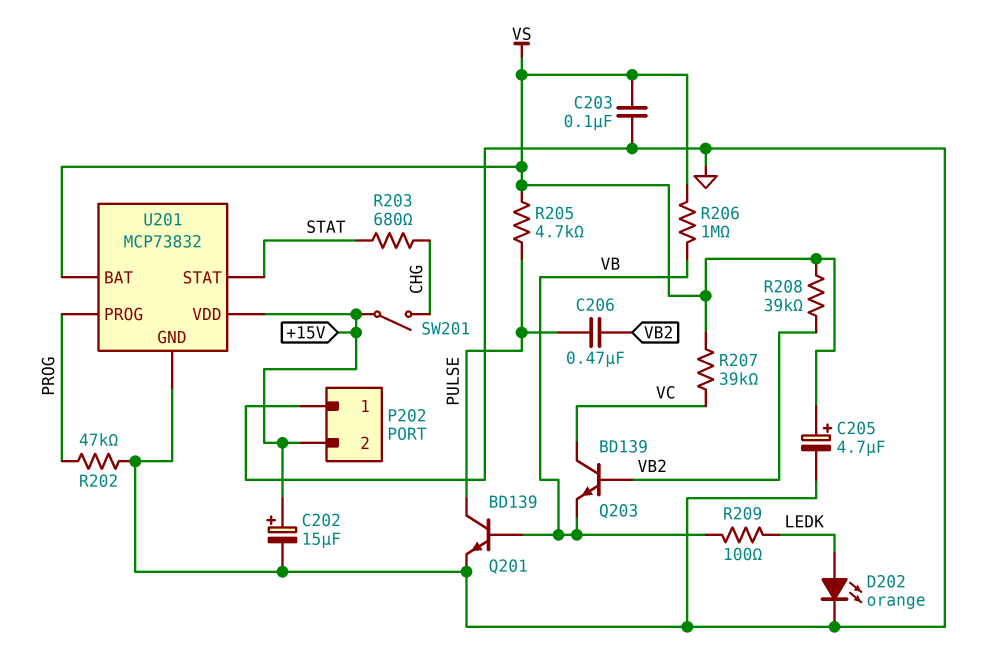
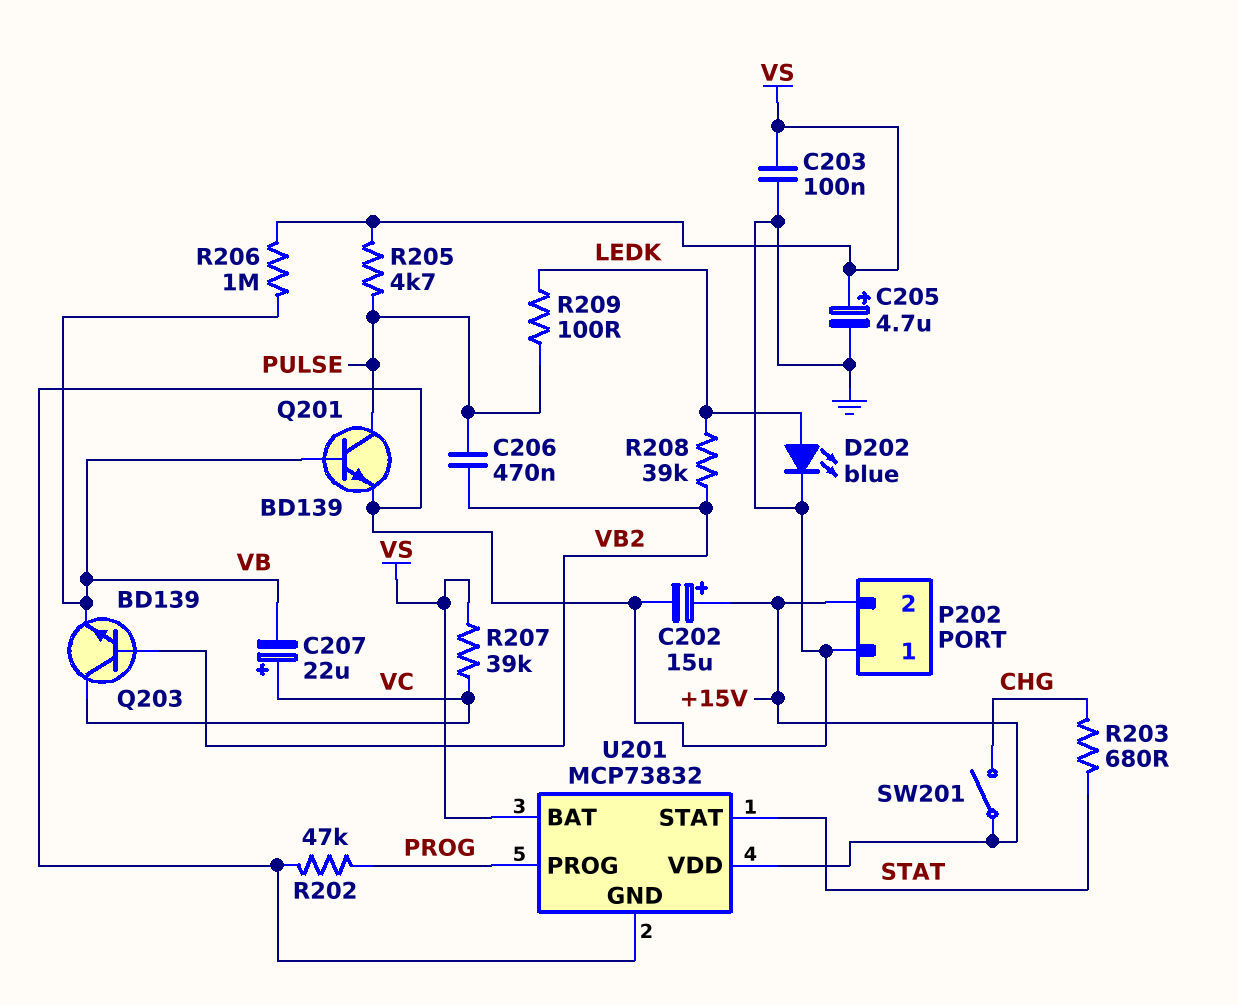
C207: none -> 22uF (plus VC, minus VB)
D202: LED orange (A LEDK, K GND) -> LED blue (A LEDK, K GND)
R208: 39k (VB2, VS) -> 39k (LEDK, VB2)
R209: 100 (LEDK, VB) -> 100 (LEDK, PULSE)

